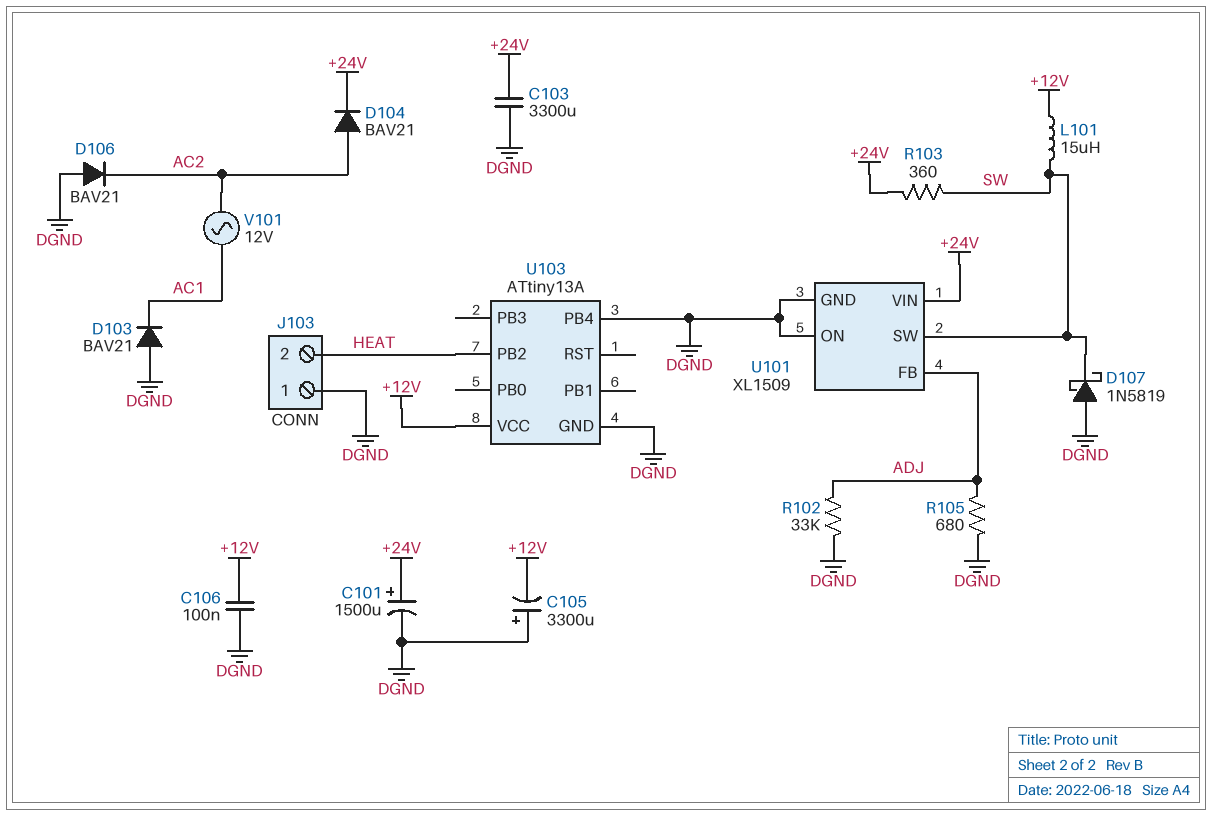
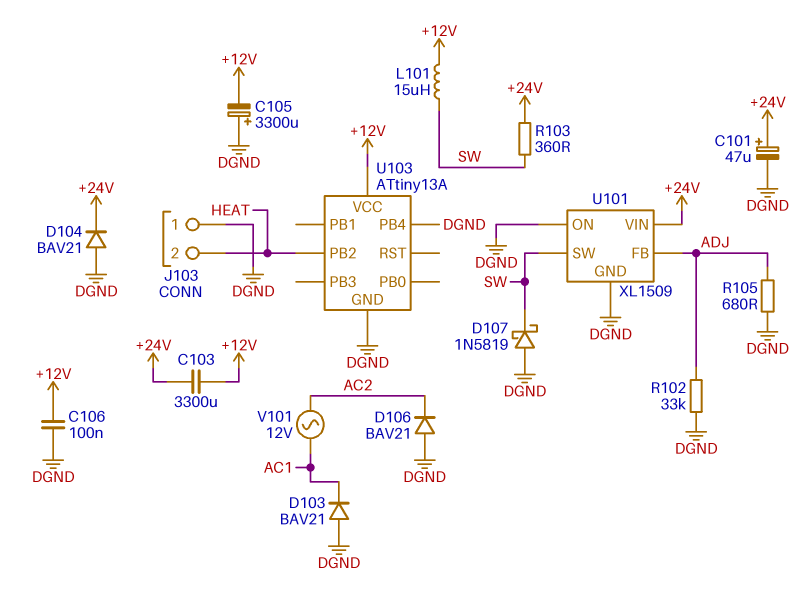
C101: 1500uF (plus +24V, minus DGND) -> 47uF (plus +24V, minus DGND)
C103: 3300uF (+24V, DGND) -> 3300uF (+12V, +24V)
D104: diode BAV21 (A AC2, K +24V) -> diode BAV21 (A DGND, K +24V)

